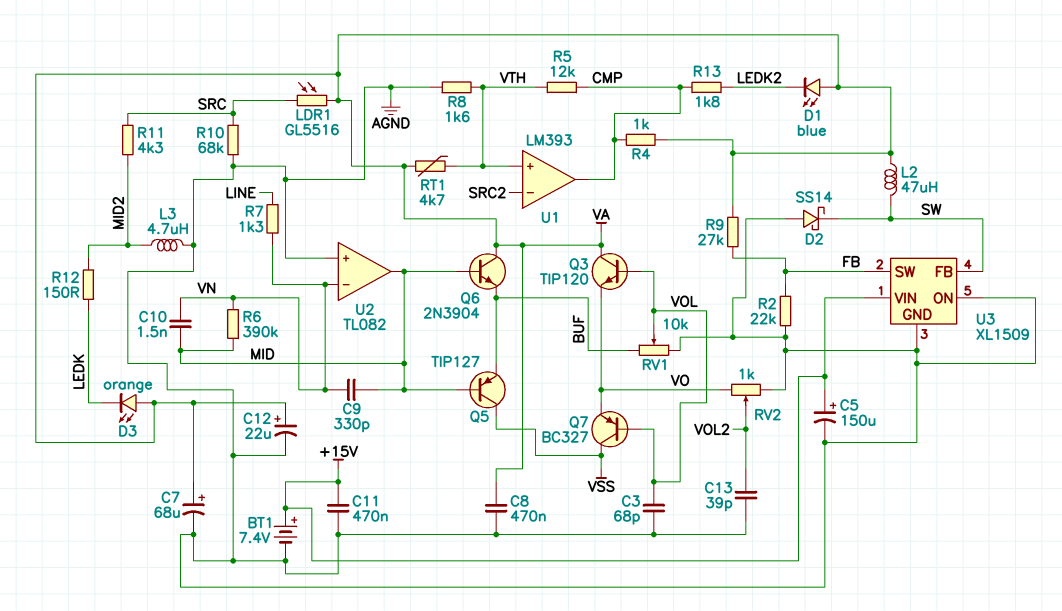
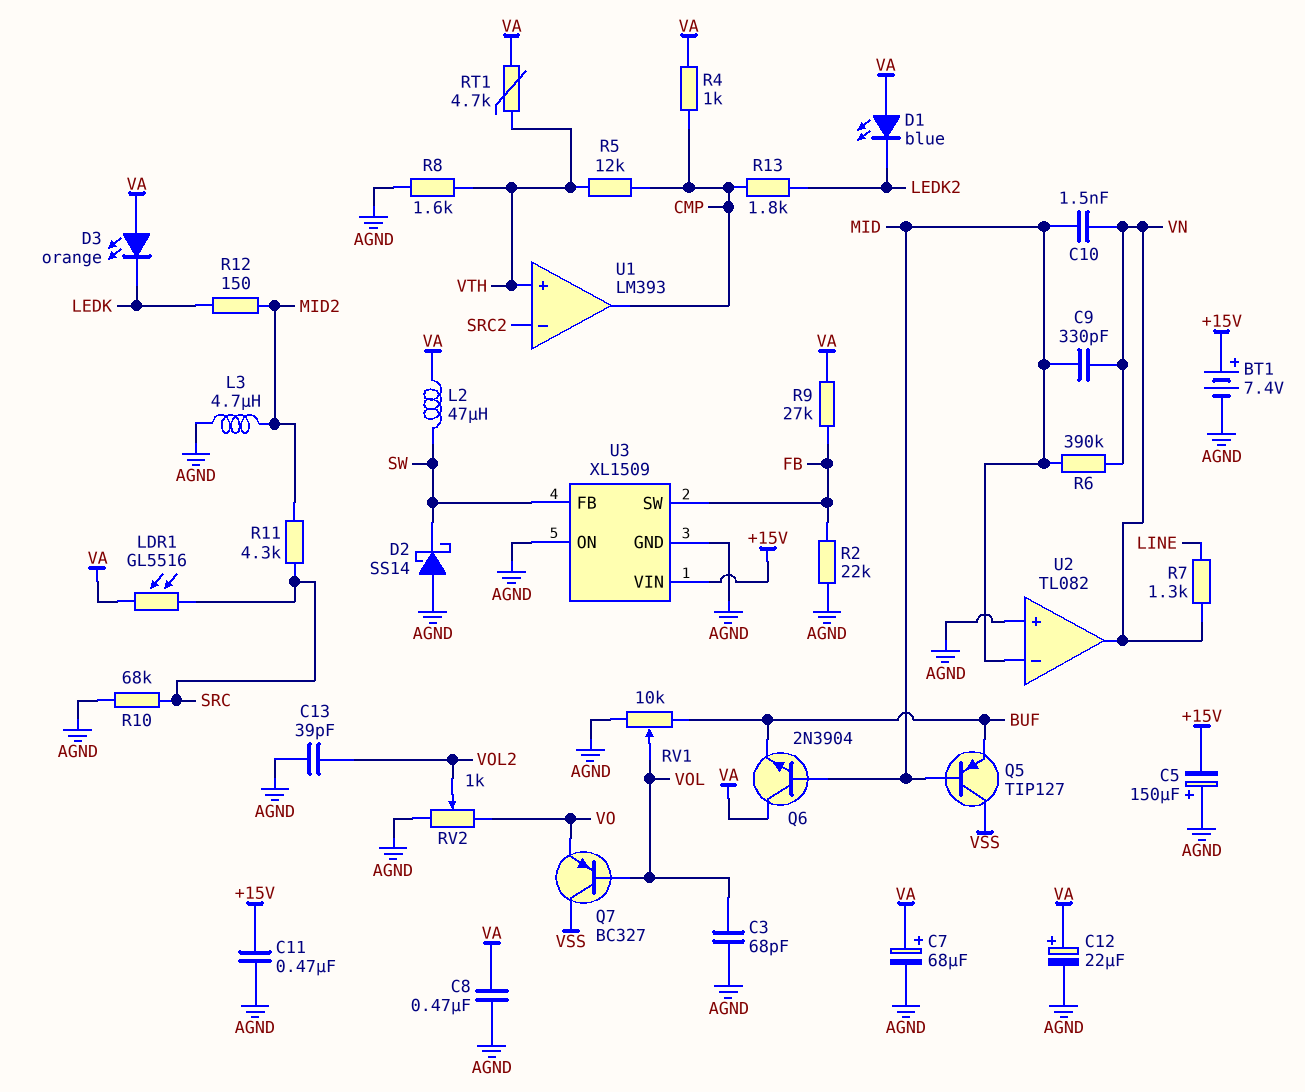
C5: 150uF (plus +15V, minus AGND) -> 150uF (plus AGND, minus +15V)
Q3: NPN TIP120 (B VOL, C VA, E VO) -> none
U2 pin in-: VN -> MID
U2 pin out: MID -> VN

